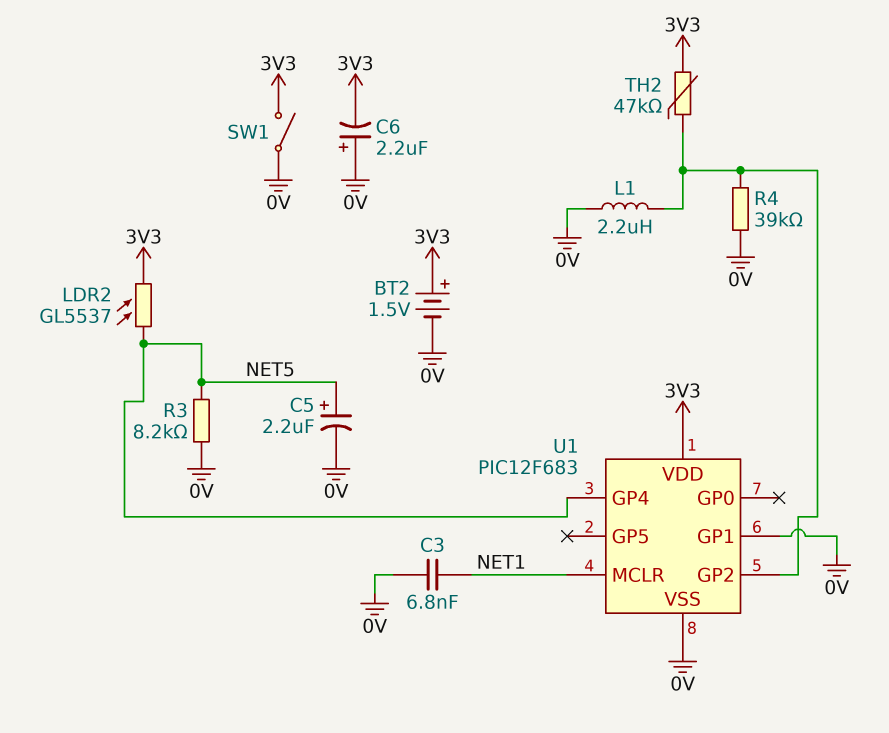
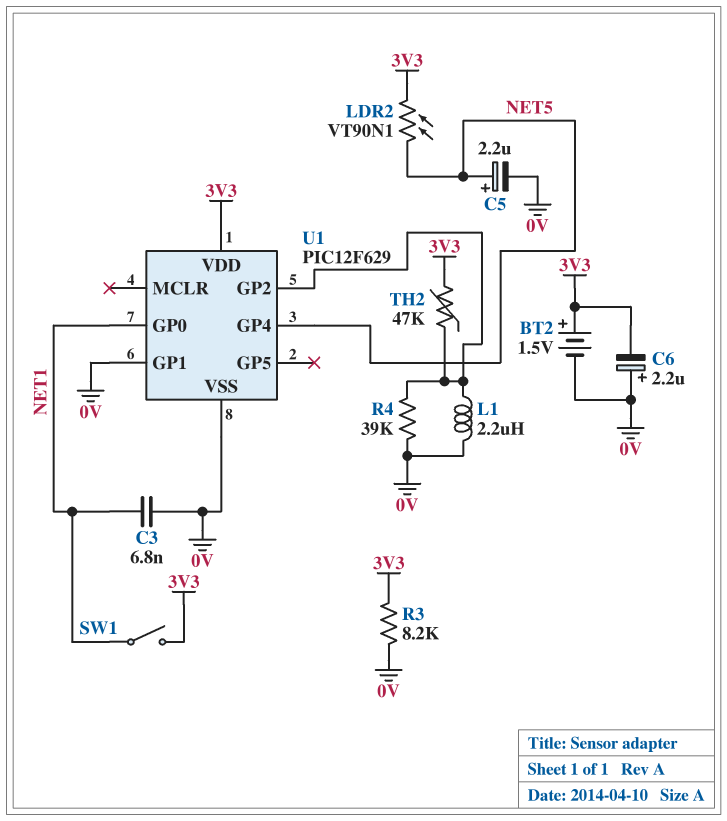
LDR2: GL5537 (3V3, NET5) -> VT90N1 (3V3, NET5)
R3: 8.2k (0V, NET5) -> 8.2k (0V, 3V3)
SW1: switch (0V, 3V3) -> switch (3V3, NET1)
U1: PIC12F683 -> PIC12F629
U1 pin GP0: none -> NET1
U1 pin MCLR: NET1 -> none

